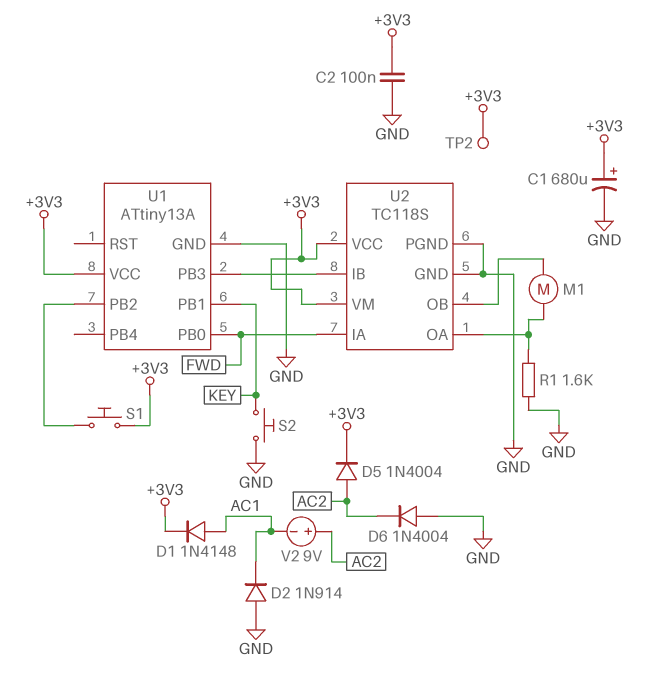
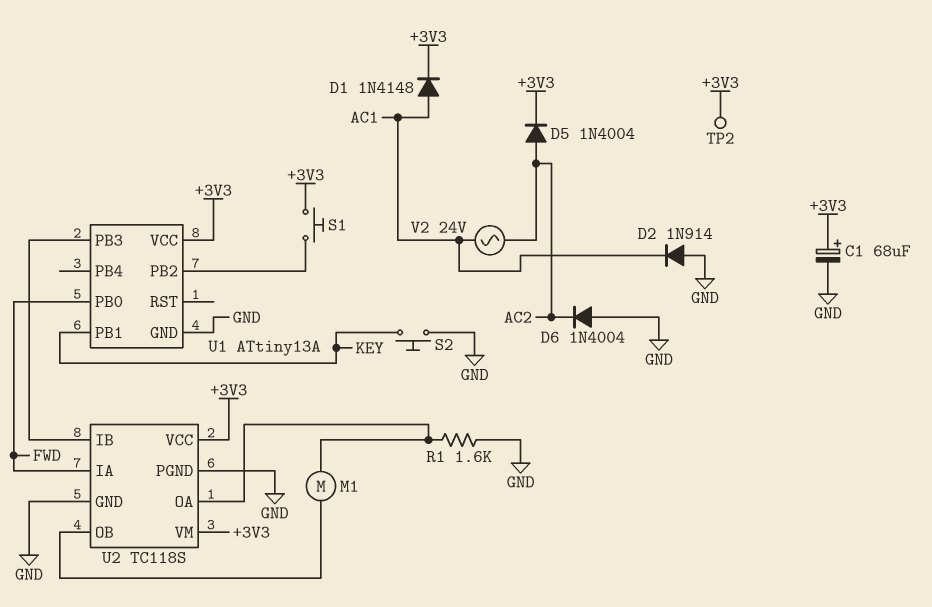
C1: 680uF (plus +3V3, minus GND) -> 68uF (plus +3V3, minus GND)
C2: 100nF (+3V3, GND) -> none
V2: 9V (plus AC2, minus AC1) -> AC 24V (AC1, AC2)

